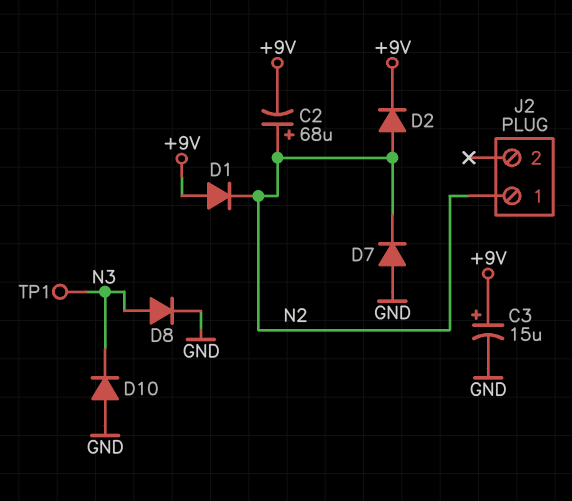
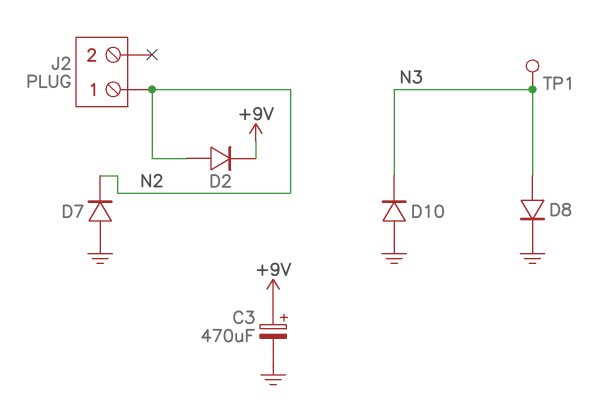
C2: 68uF (plus N2, minus +9V) -> none
C3: 15uF (plus +9V, minus GND) -> 470uF (plus +9V, minus GND)
D1: diode (A +9V, K N2) -> none

